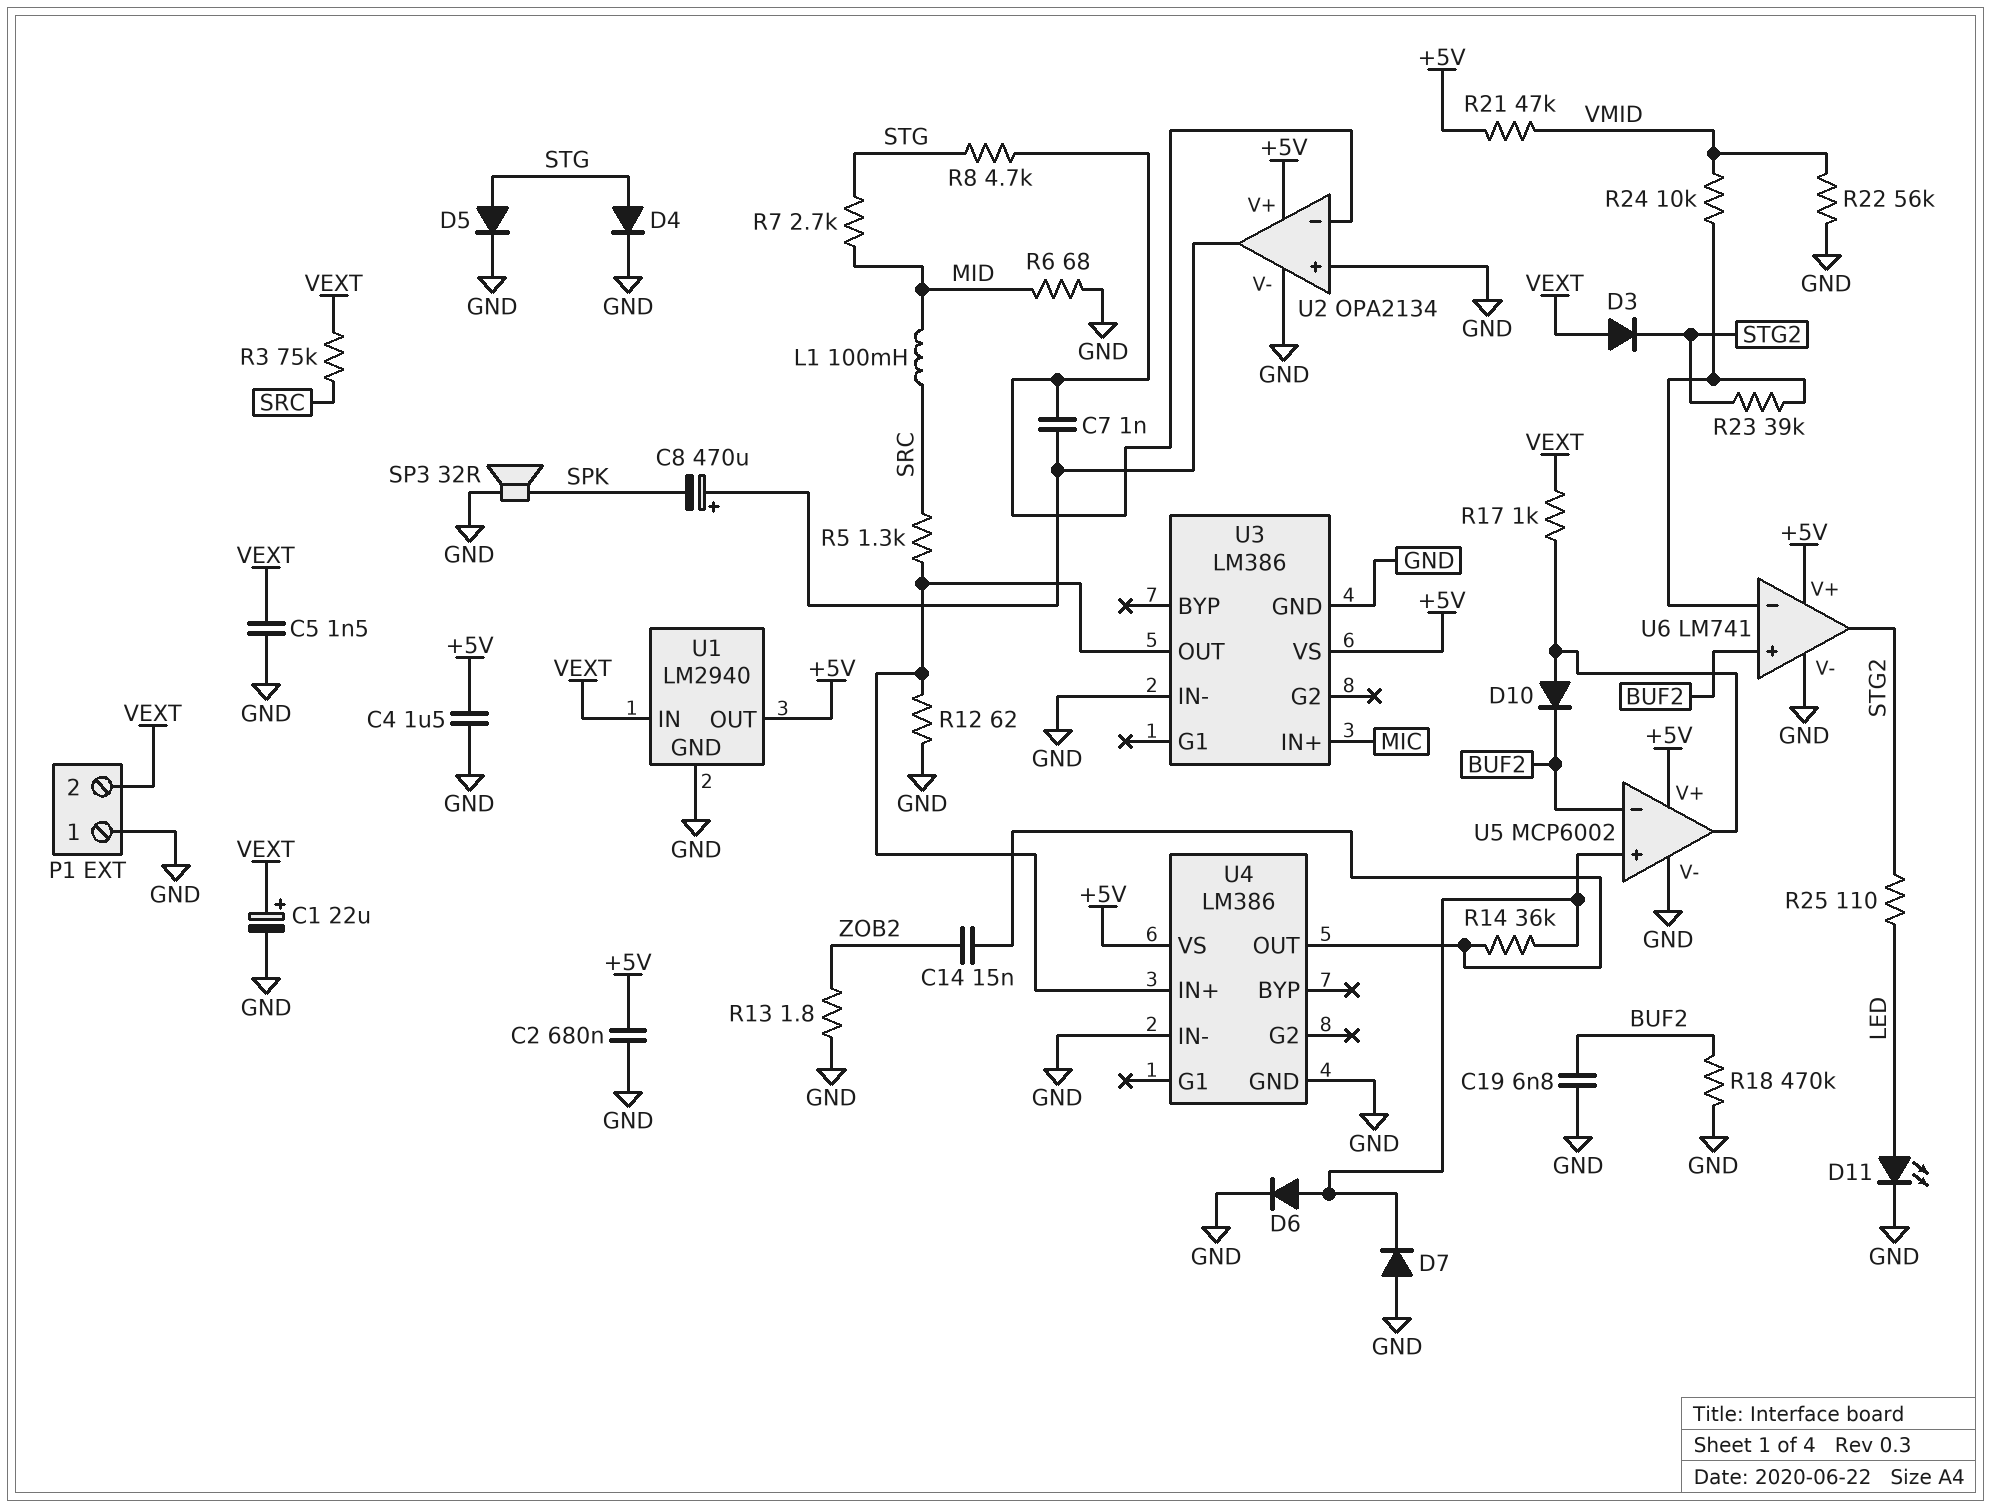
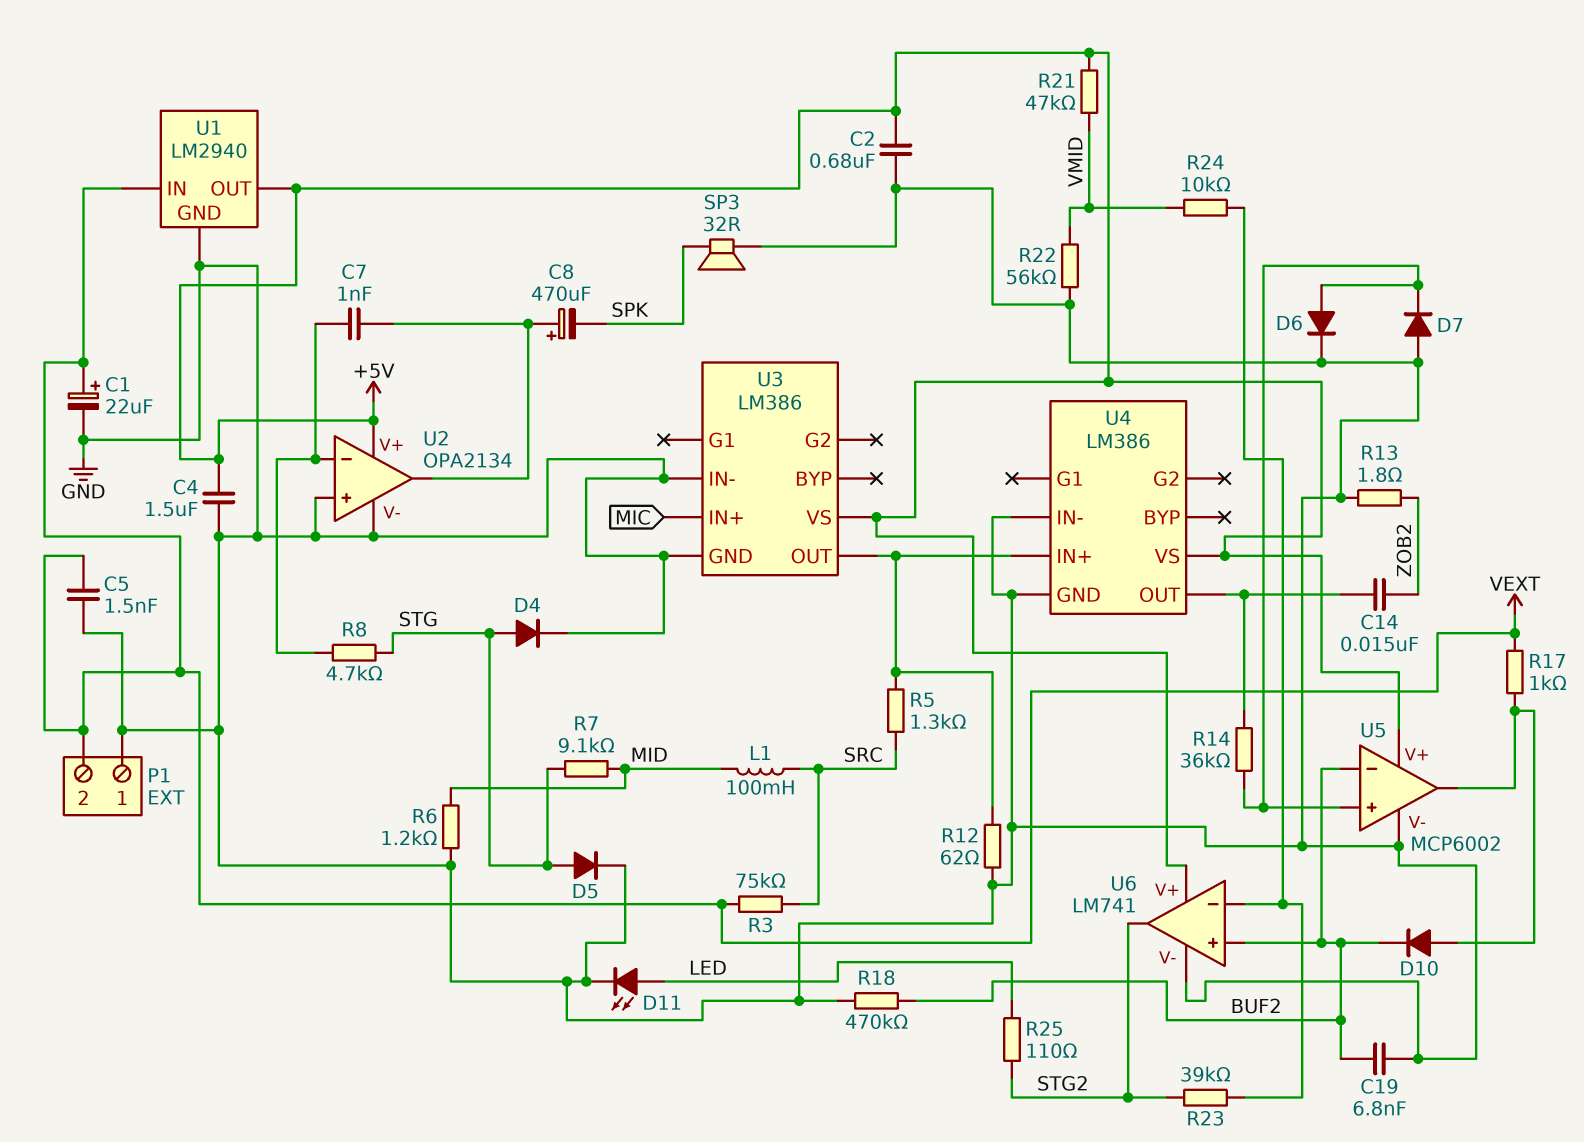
D3: diode (A VEXT, K STG2) -> none
R6: 68 (GND, MID) -> 1.2k (GND, MID)
R7: 2.7k (MID, STG) -> 9.1k (MID, STG)

